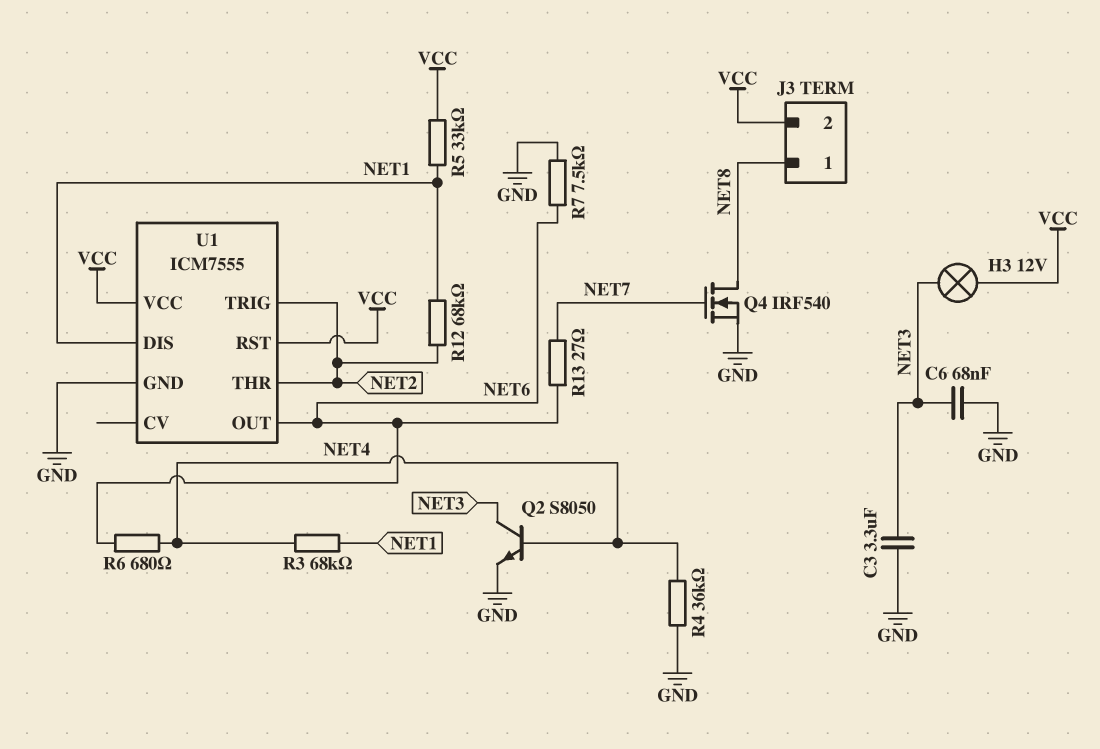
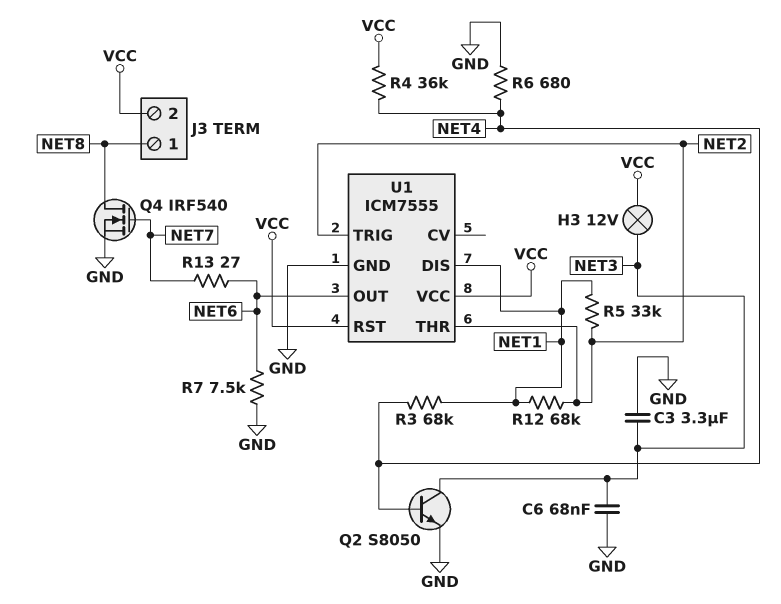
R4: 36k (GND, NET4) -> 36k (NET4, VCC)
R5: 33k (NET1, VCC) -> 33k (NET1, NET2)
R6: 680 (NET4, NET6) -> 680 (GND, NET4)

